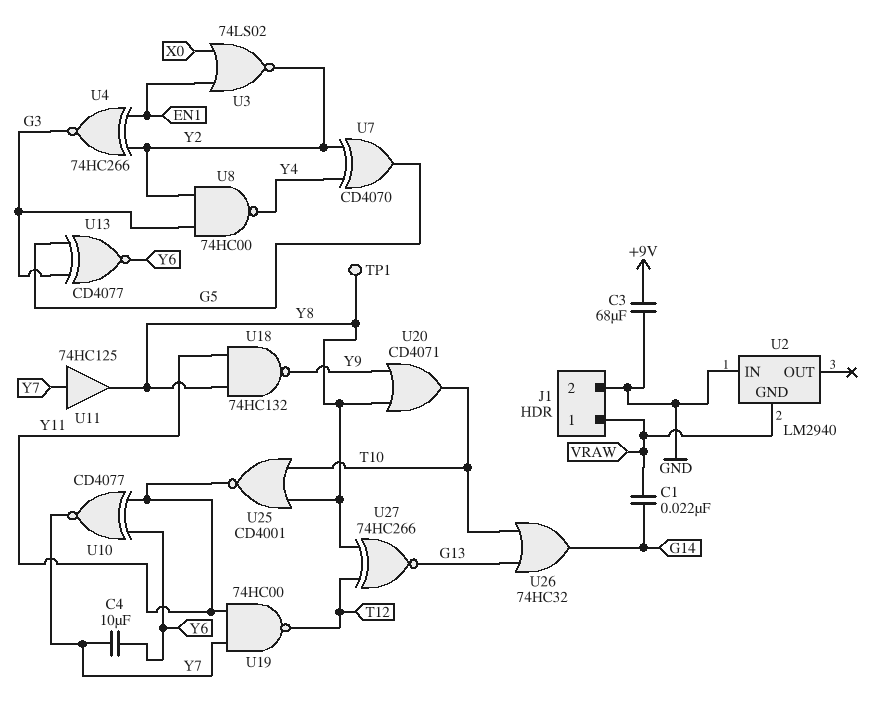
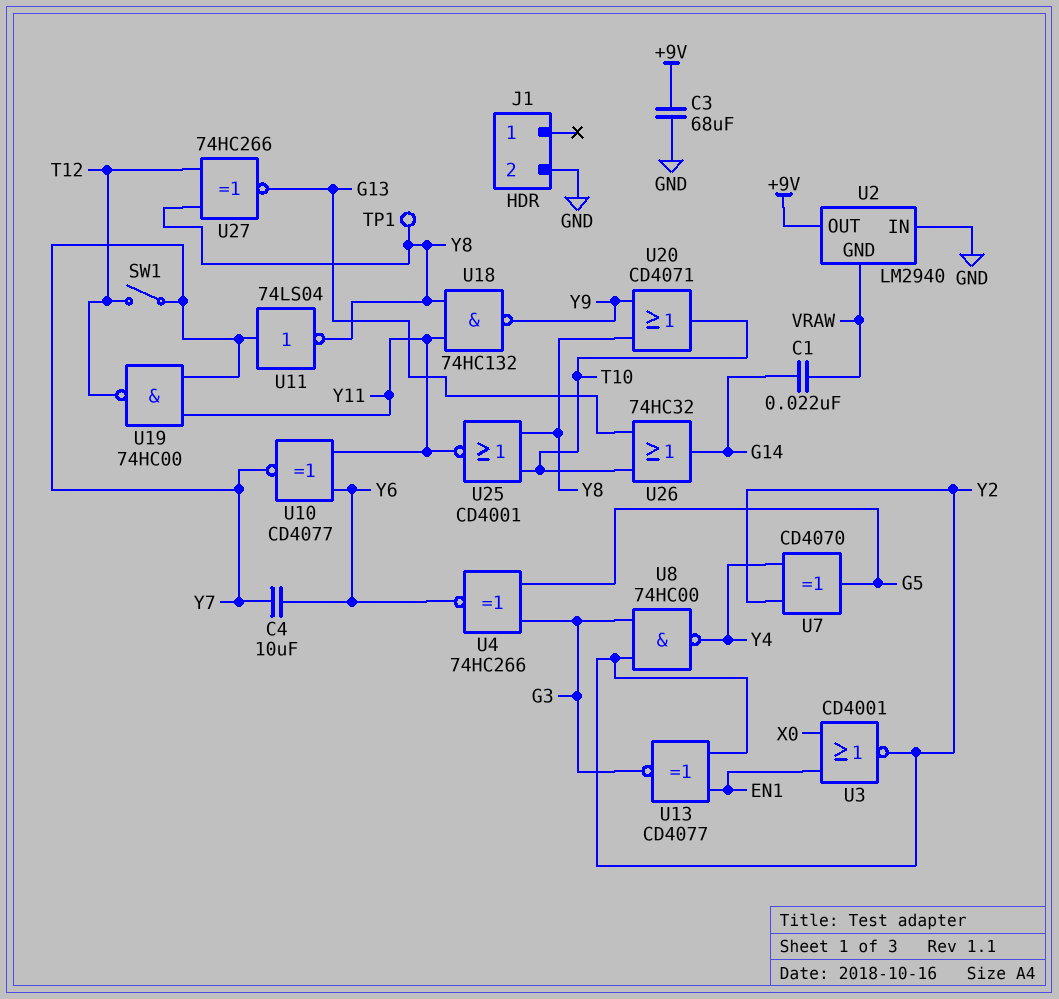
J1 pin 1: VRAW -> none
SW1: none -> switch (T12, Y7)
U2 pin OUT: none -> +9V
U3: NOR 74LS02 (in EN1, in X0, out Y2) -> NOR CD4001 (in EN1, in X0, out Y2)
U4: XNOR 74HC266 (in EN1, in Y2, out G3) -> XNOR 74HC266 (in G3, in G5, out Y6)
U11: buffer 74HC125 (in Y7, out Y8) -> NOT 74LS04 (in Y7, out Y8)
U13: XNOR CD4077 (in G3, in G5, out Y6) -> XNOR CD4077 (in EN1, in Y2, out G3)

